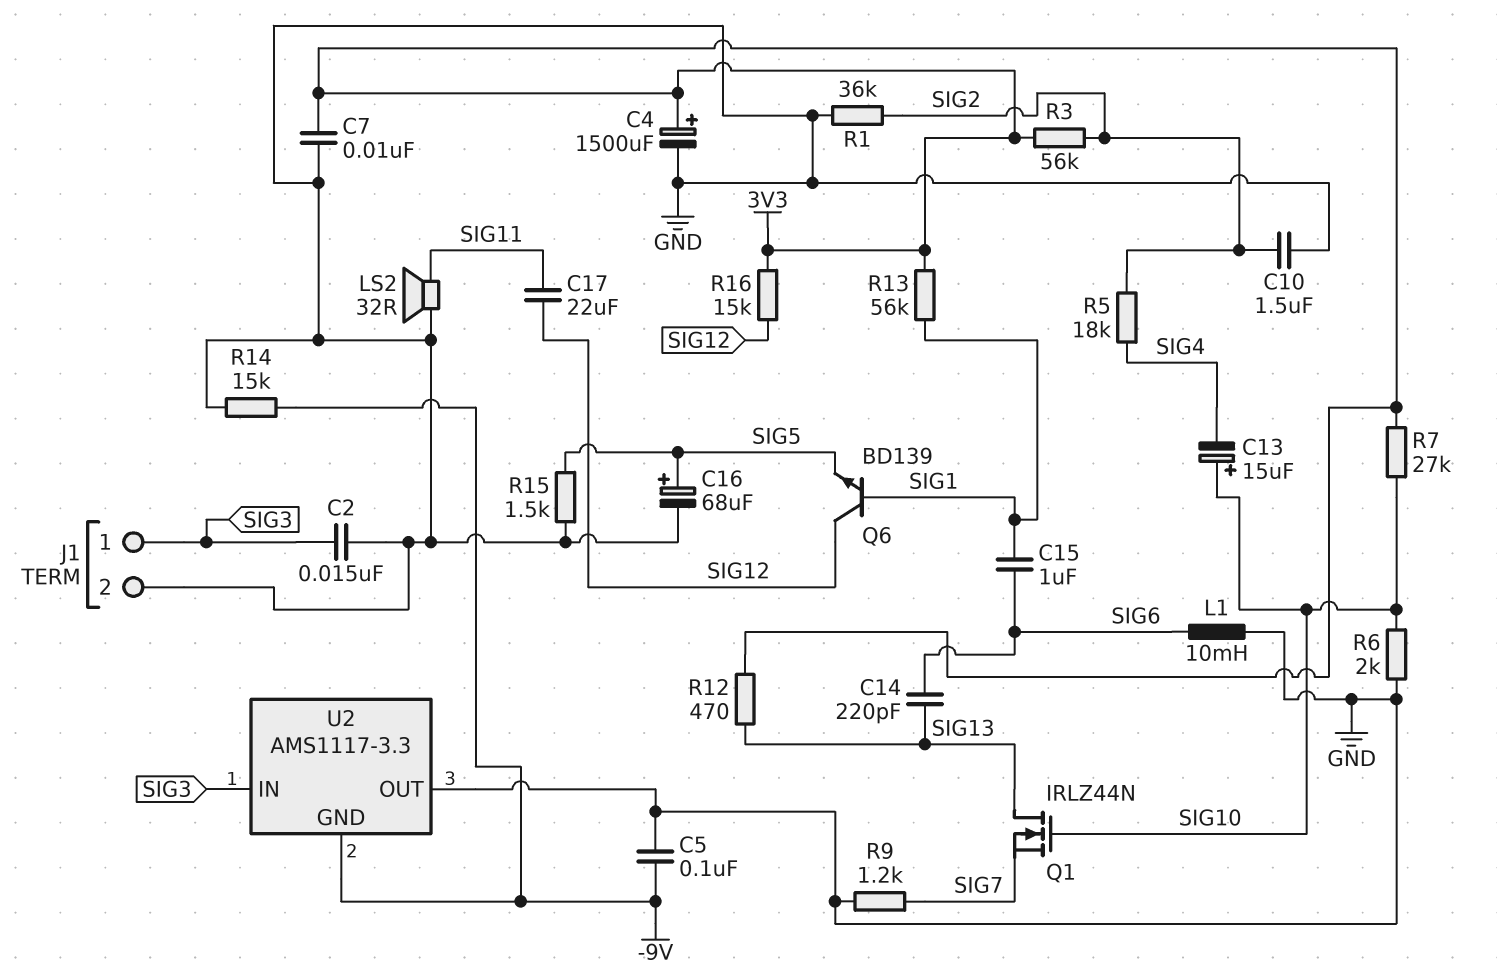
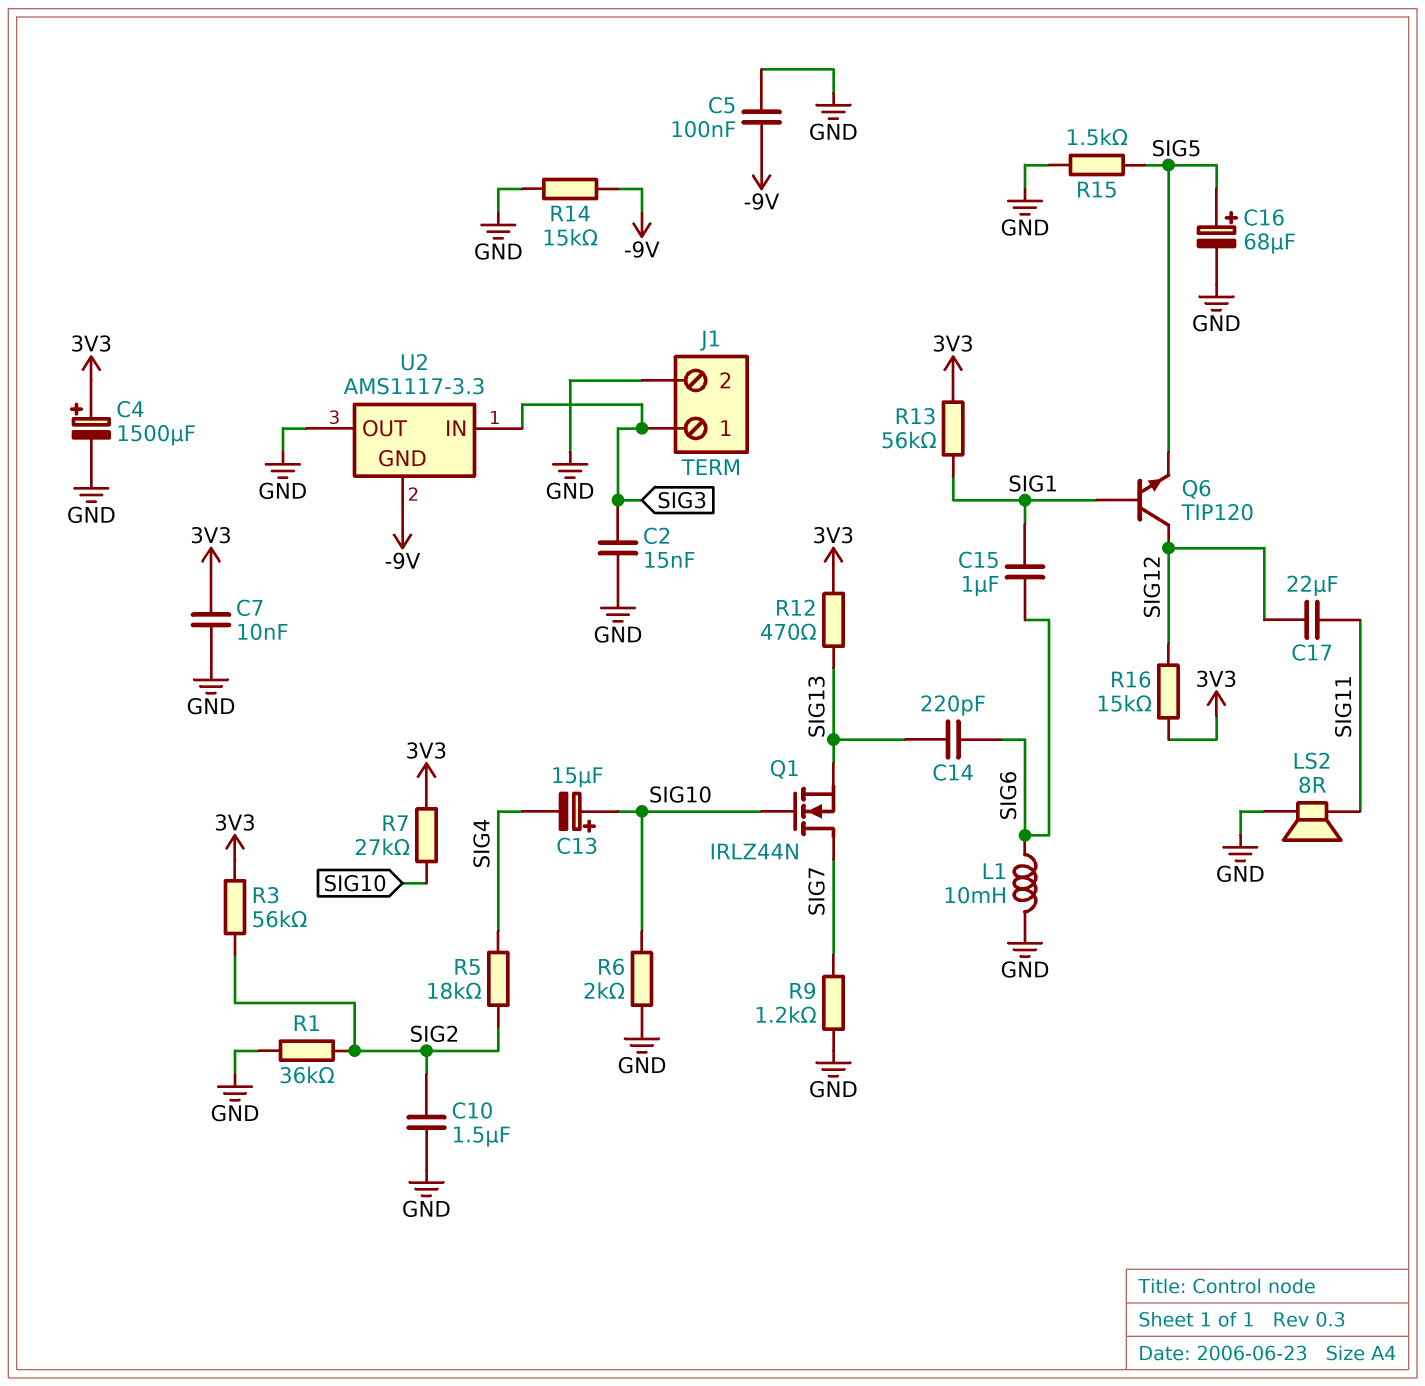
LS2: speaker 32R (GND, SIG11) -> speaker 8R (GND, SIG11)
Q1: NMOS IRLZ44N (G SIG10, D SIG13, S SIG7) -> NMOS IRLZ44N (G SIG10, D SIG7, S SIG13)
Q6: NPN BD139 (B SIG1, C SIG12, E SIG5) -> NPN TIP120 (B SIG1, C SIG12, E SIG5)

